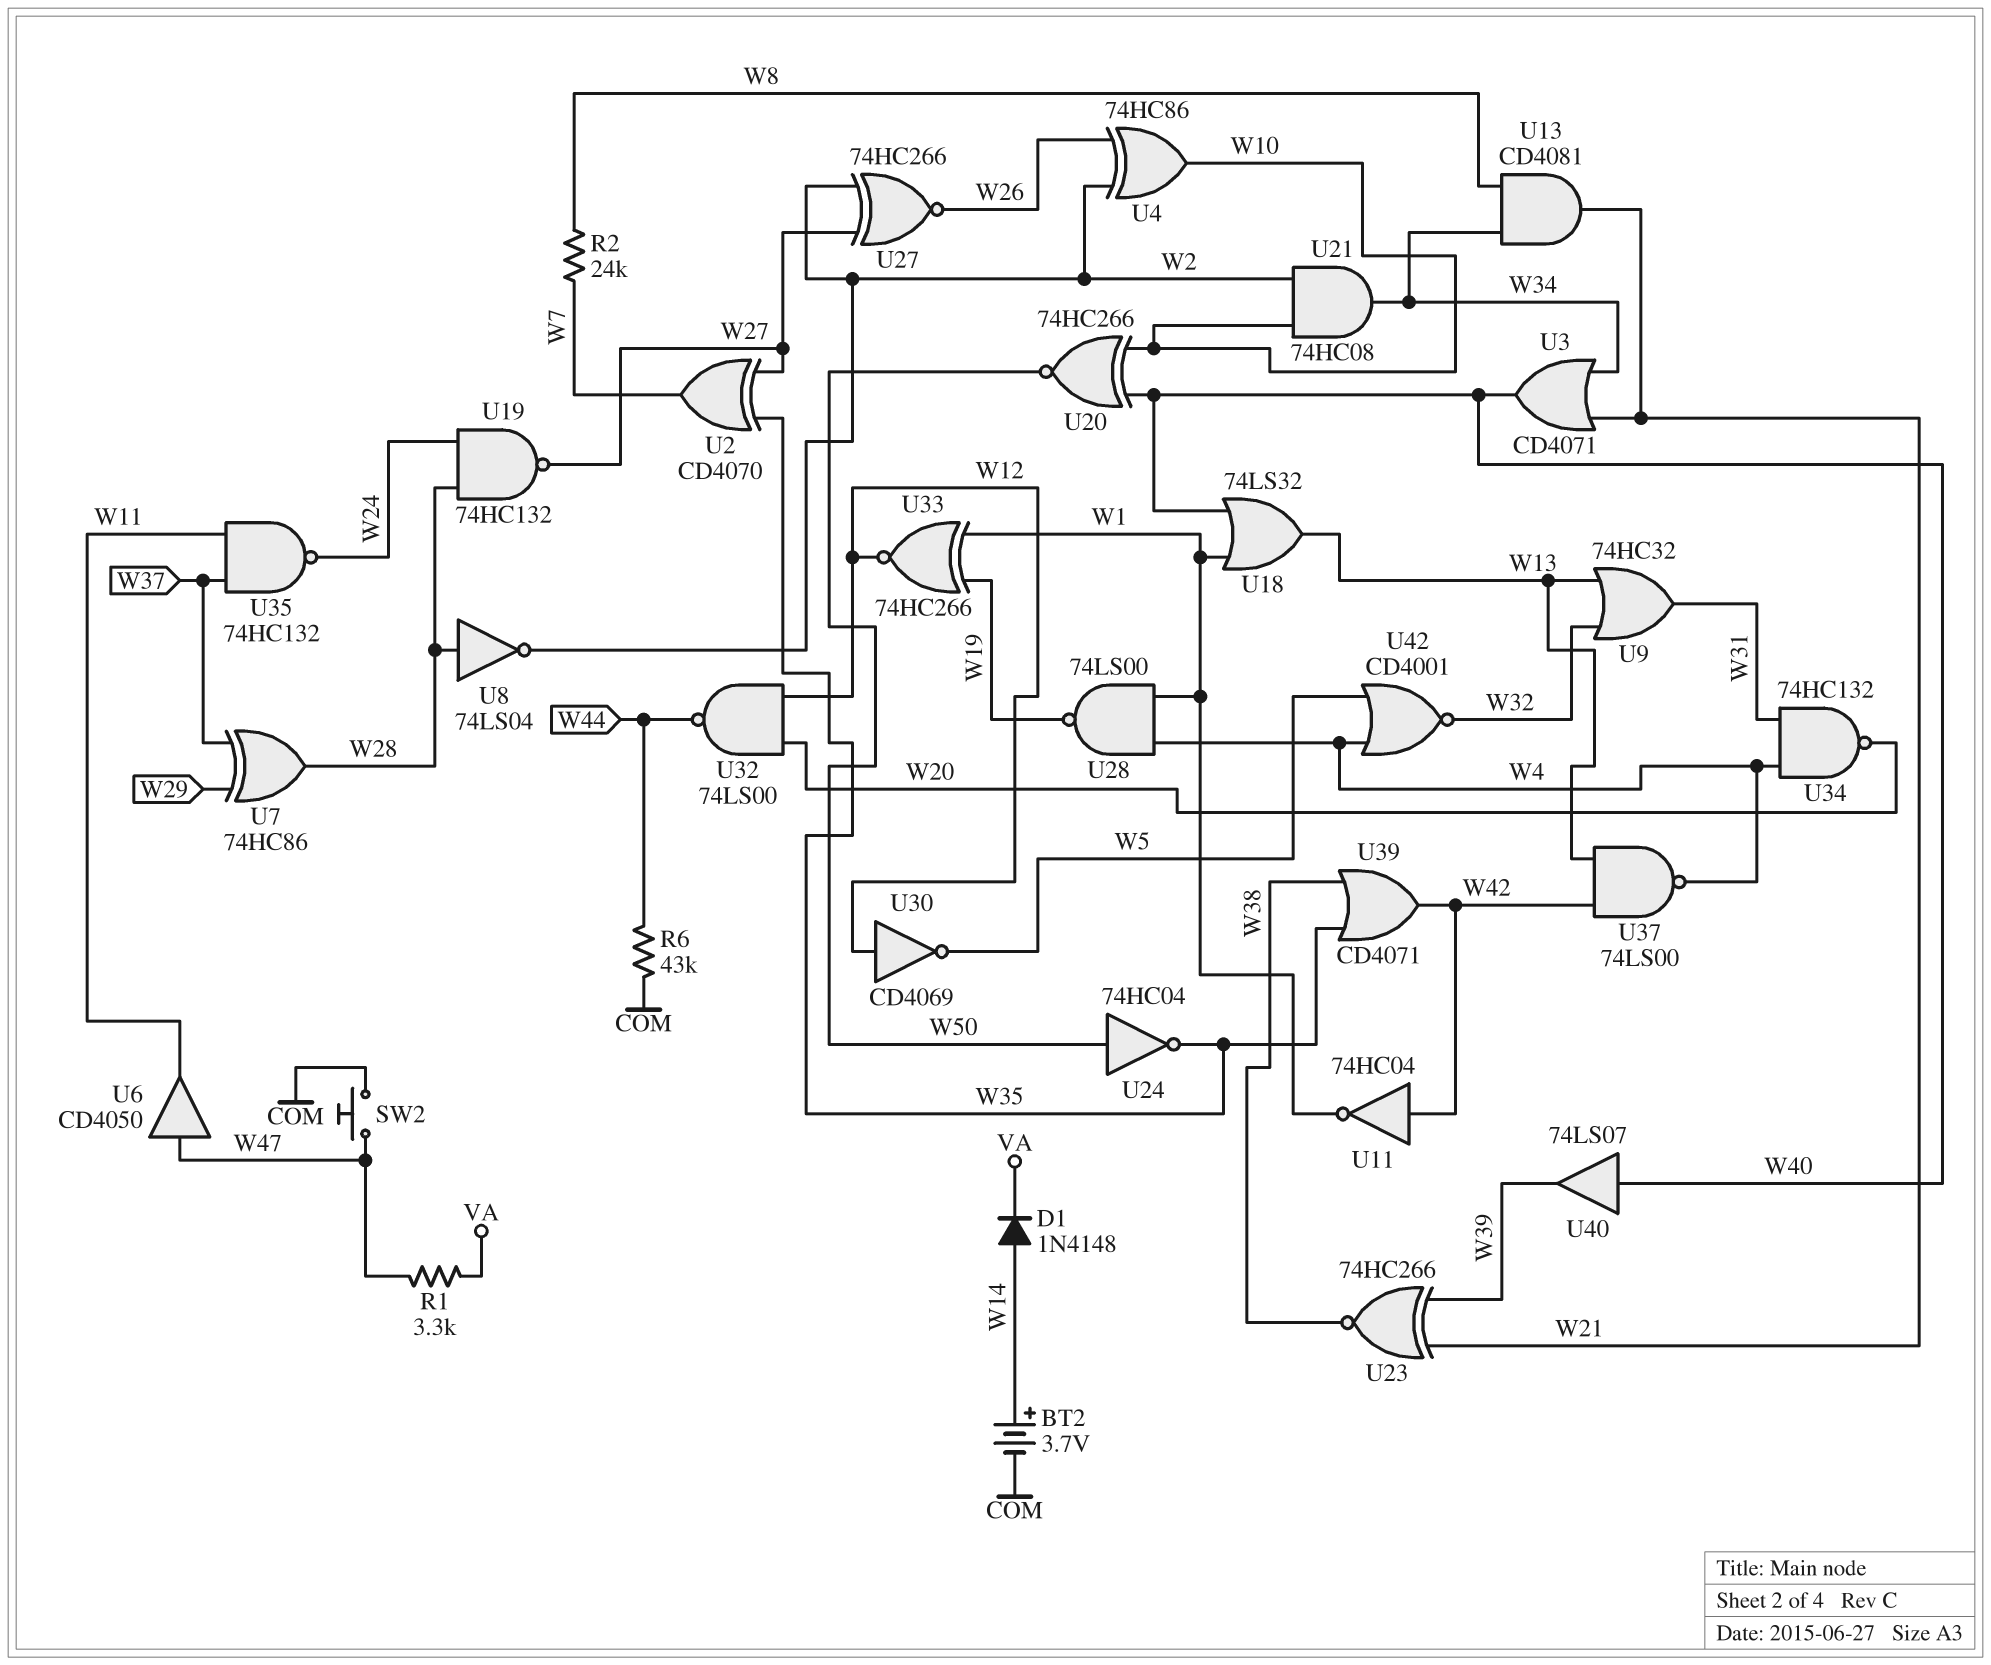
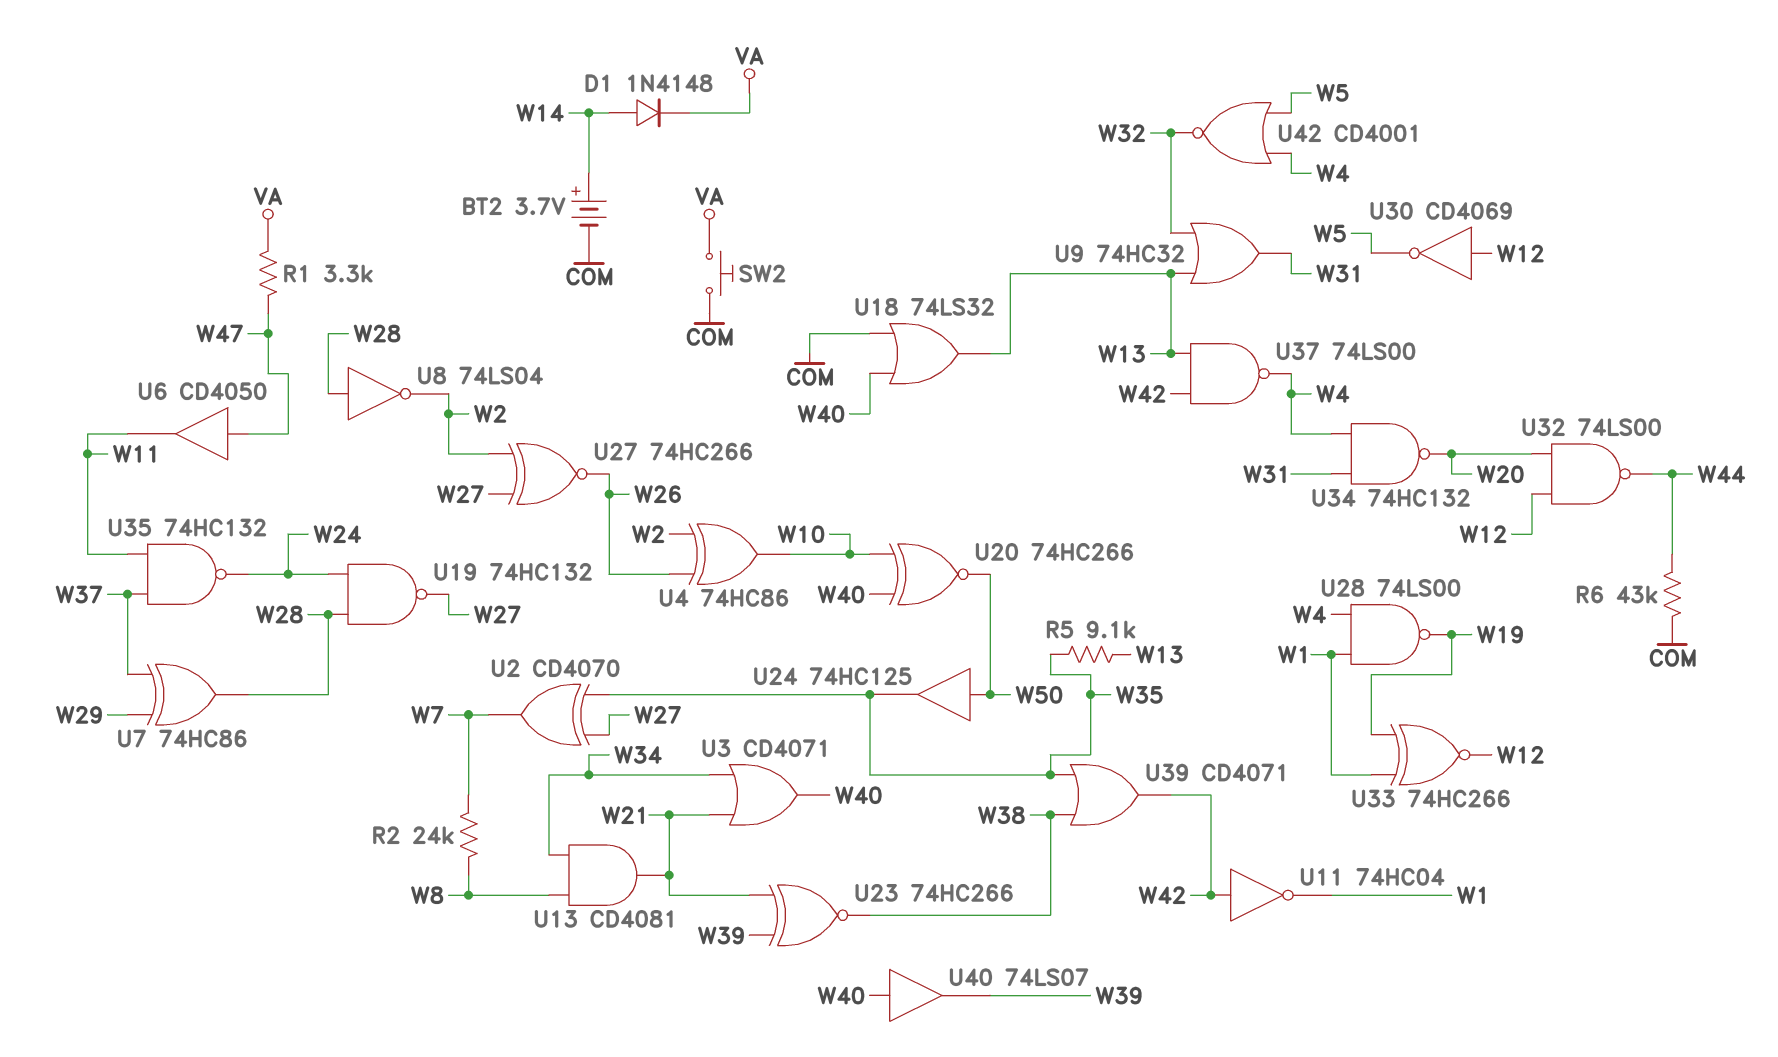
R5: none -> 9.1k (W13, W35)
SW2: button (COM, W47) -> button (COM, VA)
U18: OR 74LS32 (in W1, in W40, out W13) -> OR 74LS32 (in COM, in W40, out W13)
U21: AND 74HC08 (in W2, in W10, out W34) -> none
U24: NOT 74HC04 (in W50, out W35) -> buffer 74HC125 (in W50, out W35)

